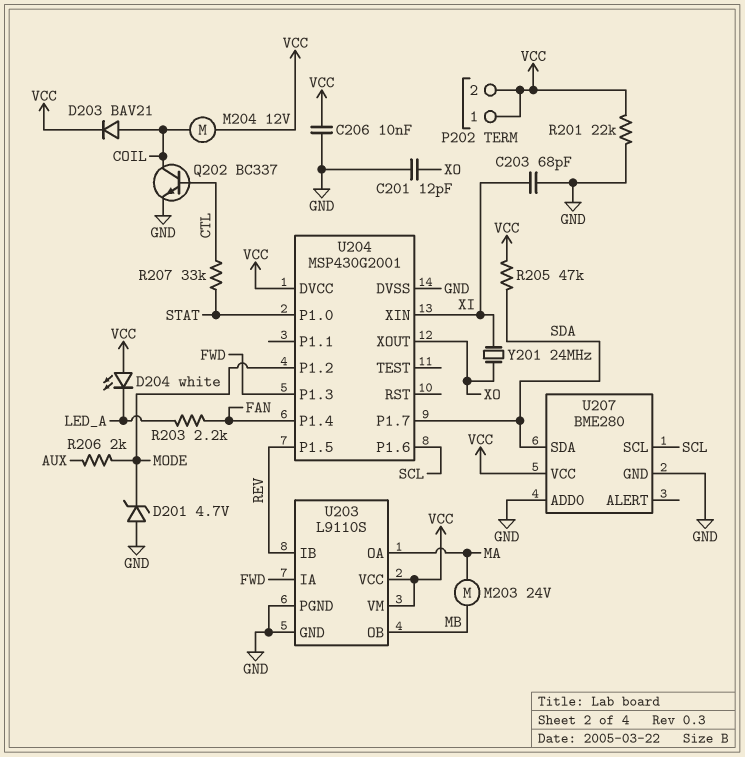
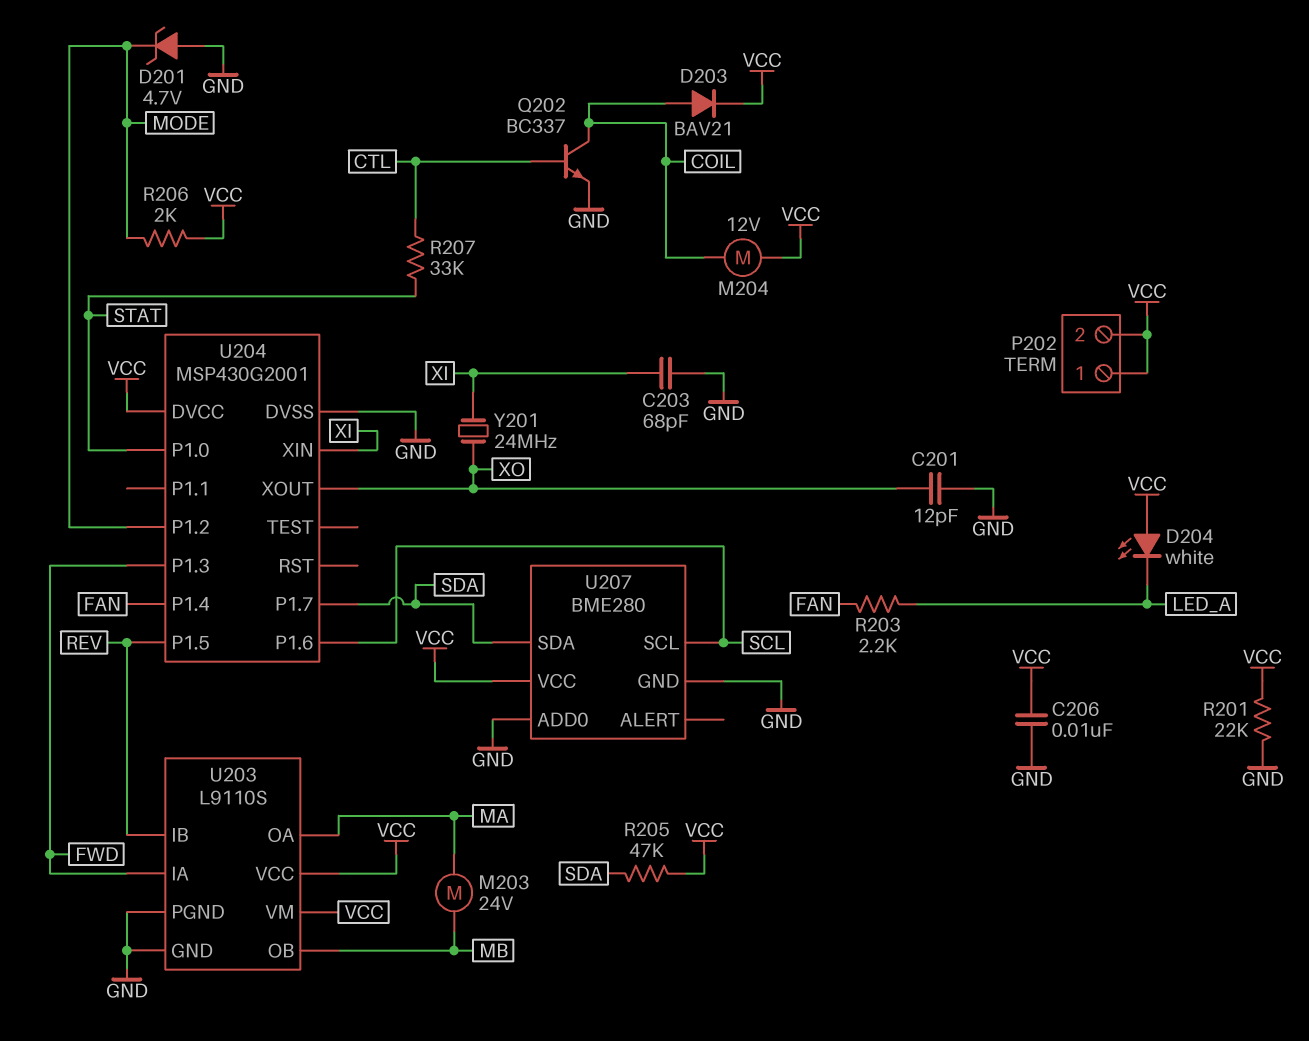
R206: 2k (AUX, MODE) -> 2k (MODE, VCC)

